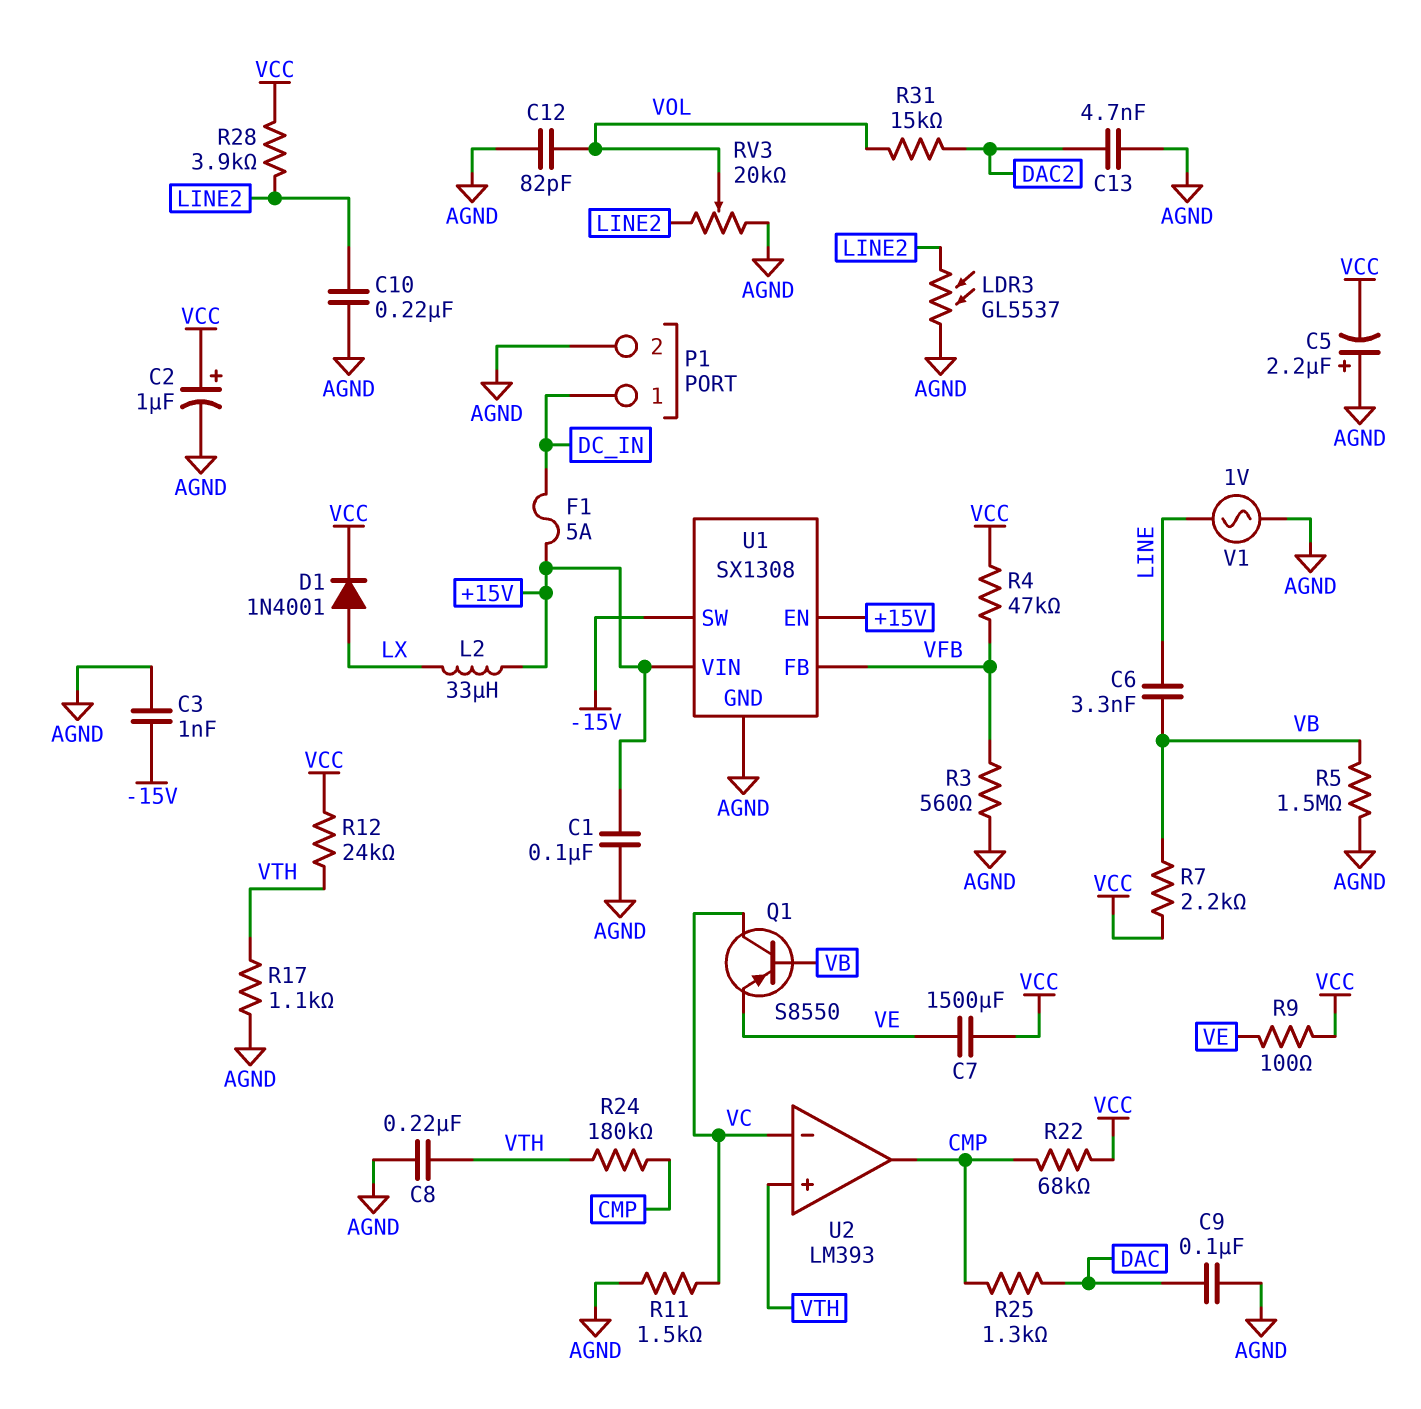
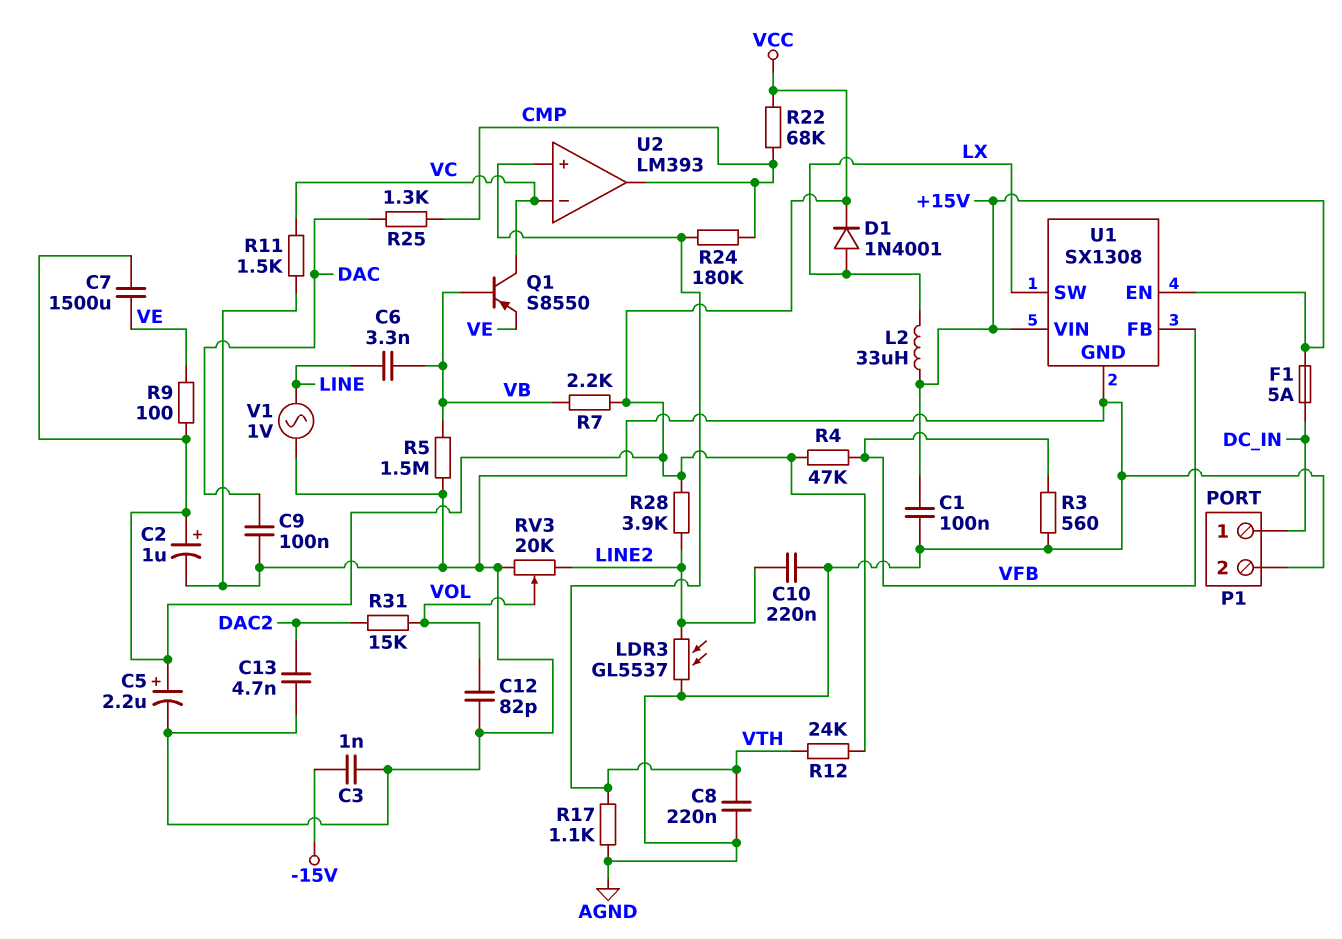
C5: 2.2uF (plus AGND, minus VCC) -> 2.2uF (plus VCC, minus AGND)
U1 pin SW: -15V -> LX

